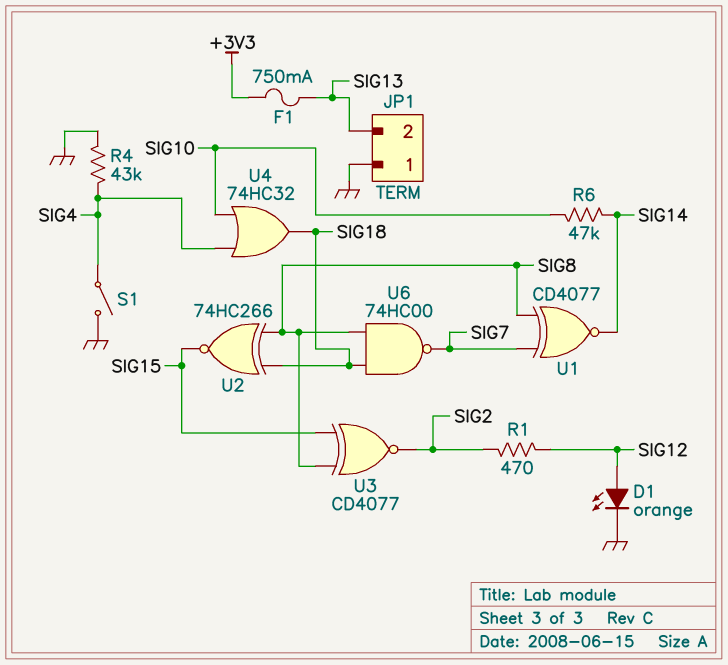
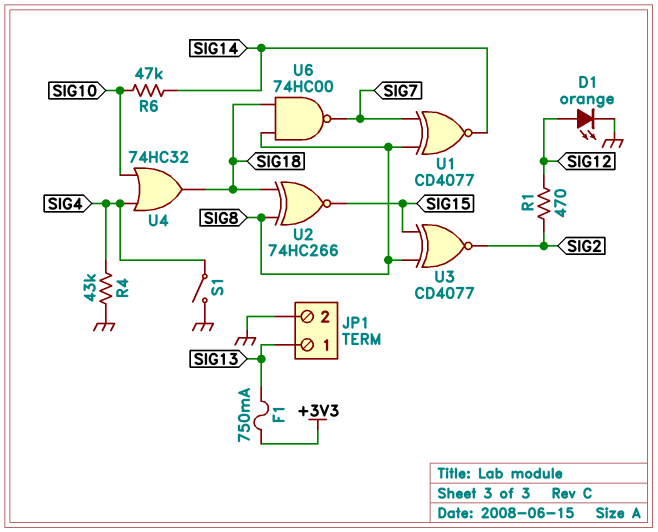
JP1 pin 1: GND -> SIG13
JP1 pin 2: SIG13 -> GND

